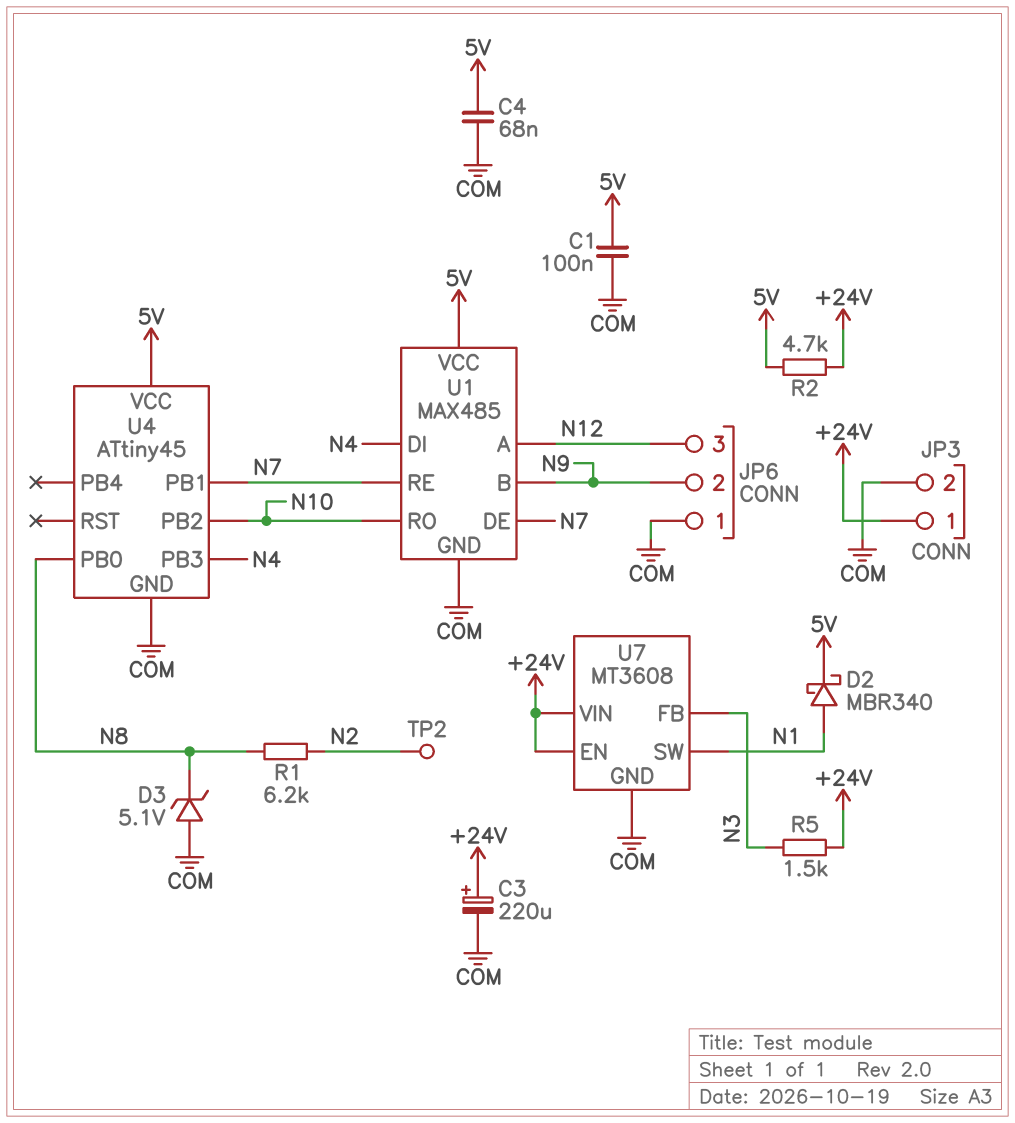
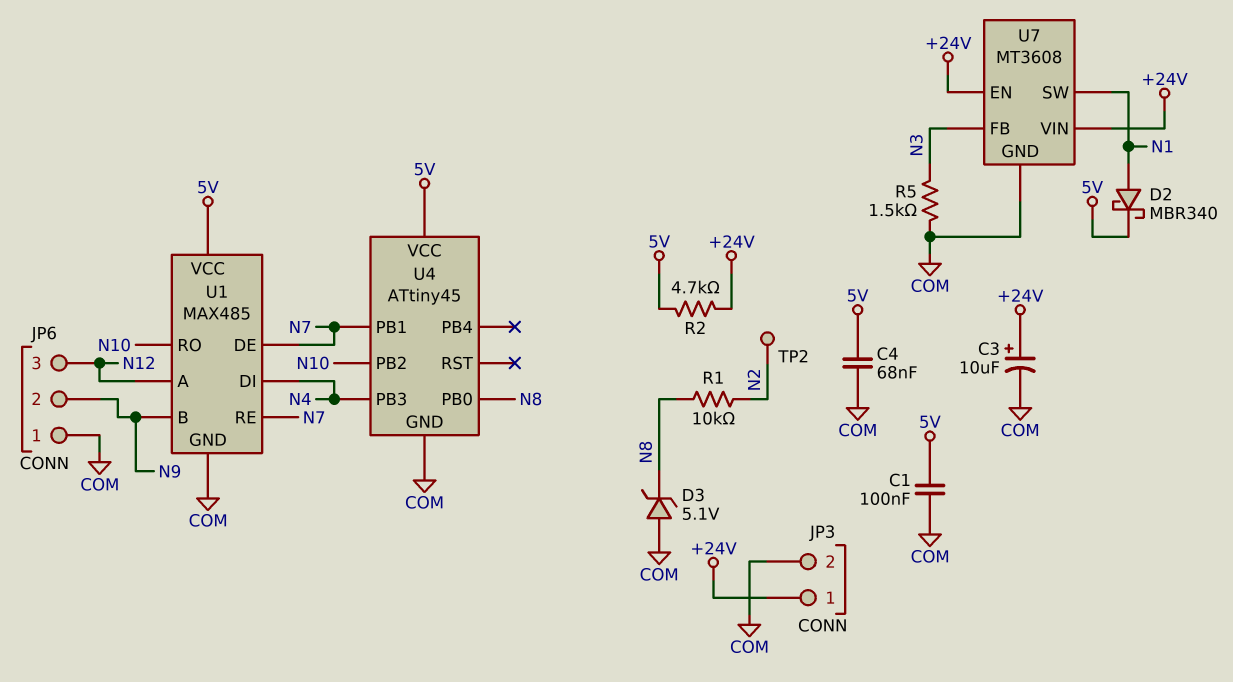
C3: 220uF (plus +24V, minus COM) -> 10uF (plus +24V, minus COM)
R1: 6.2k (N2, N8) -> 10k (N2, N8)
R5: 1.5k (+24V, N3) -> 1.5k (COM, N3)

